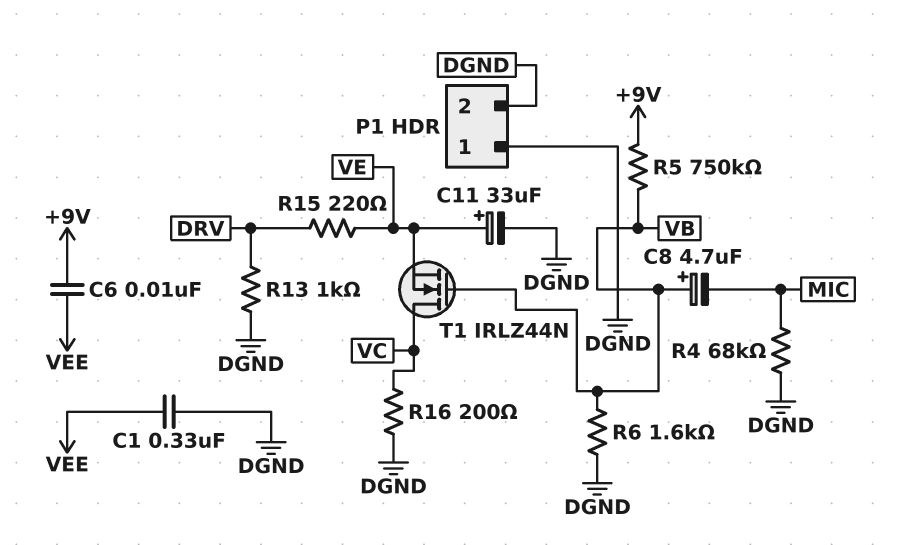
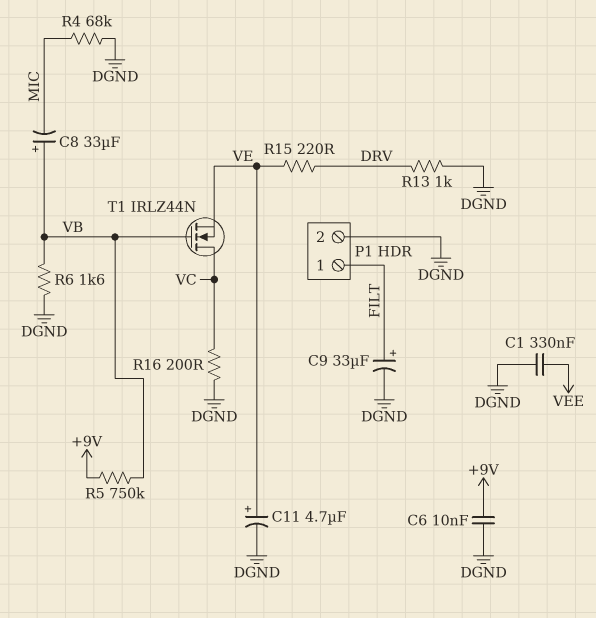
C6: 10nF (+9V, VEE) -> 10nF (+9V, DGND)
C8: 4.7uF (plus VB, minus MIC) -> 33uF (plus VB, minus MIC)
C9: none -> 33uF (plus FILT, minus DGND)
C11: 33uF (plus VE, minus DGND) -> 4.7uF (plus VE, minus DGND)
P1 pin 1: DGND -> FILT

